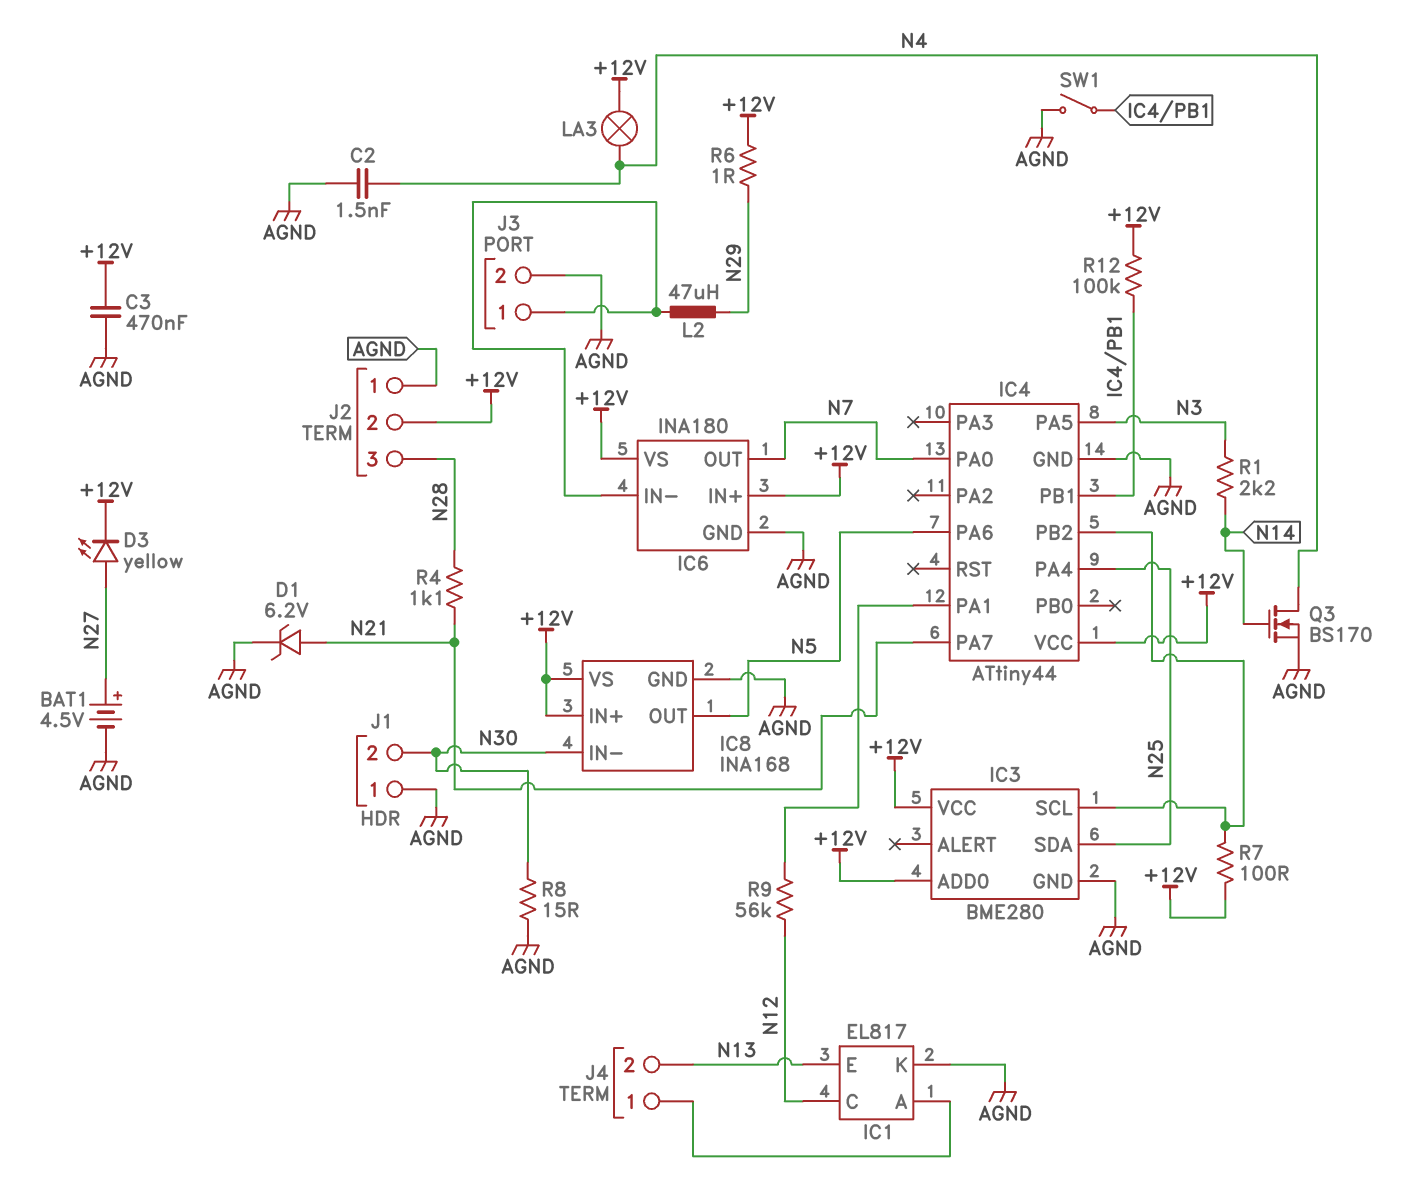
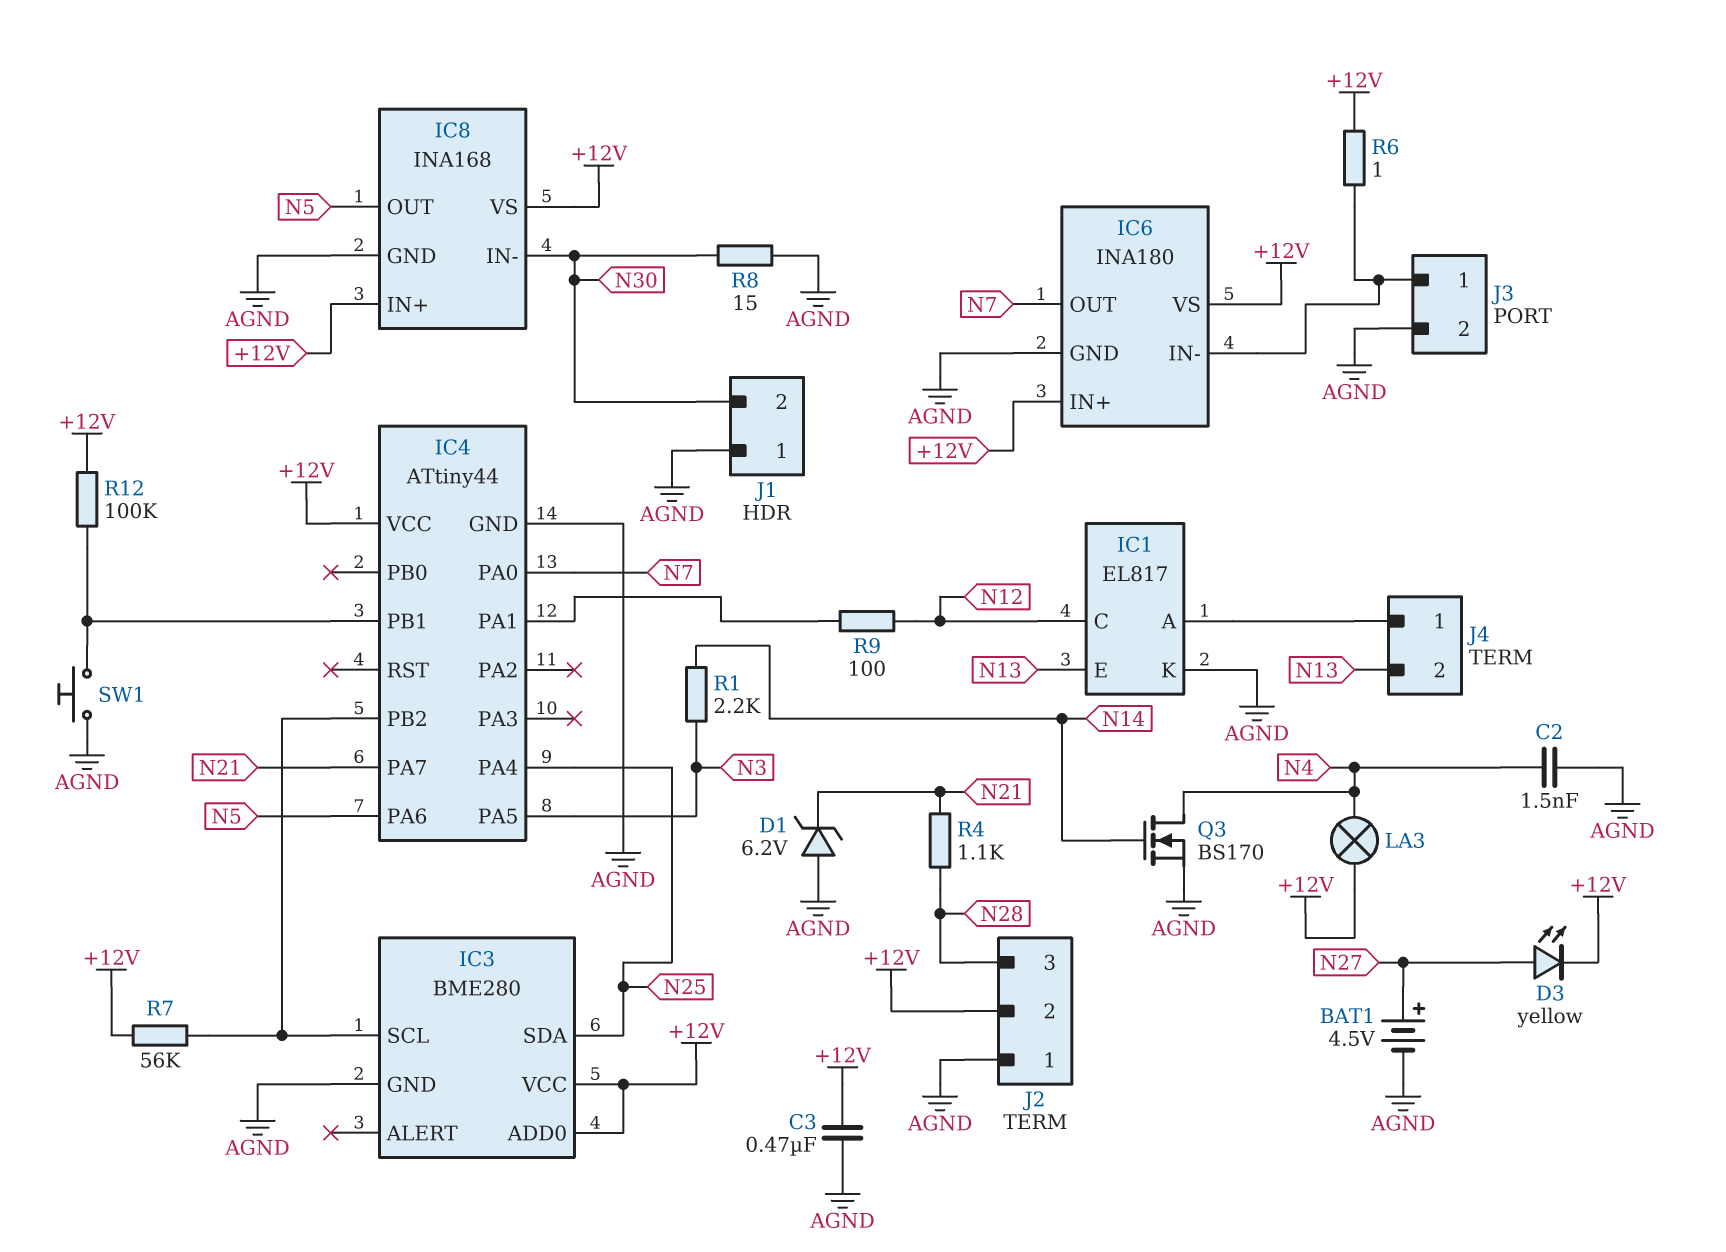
D1: zener 6.2V (A N21, K AGND) -> zener 6.2V (A AGND, K N21)
L2: 47uH (IC6/IN-, N29) -> none
R6: 1 (+12V, N29) -> 1 (+12V, IC6/IN-)
R7: 100 (+12V, IC3/SCL) -> 56k (+12V, IC3/SCL)
R9: 56k (IC4/PA1, N12) -> 100 (IC4/PA1, N12)
SW1: switch (AGND, IC4/PB1) -> button (AGND, IC4/PB1)

